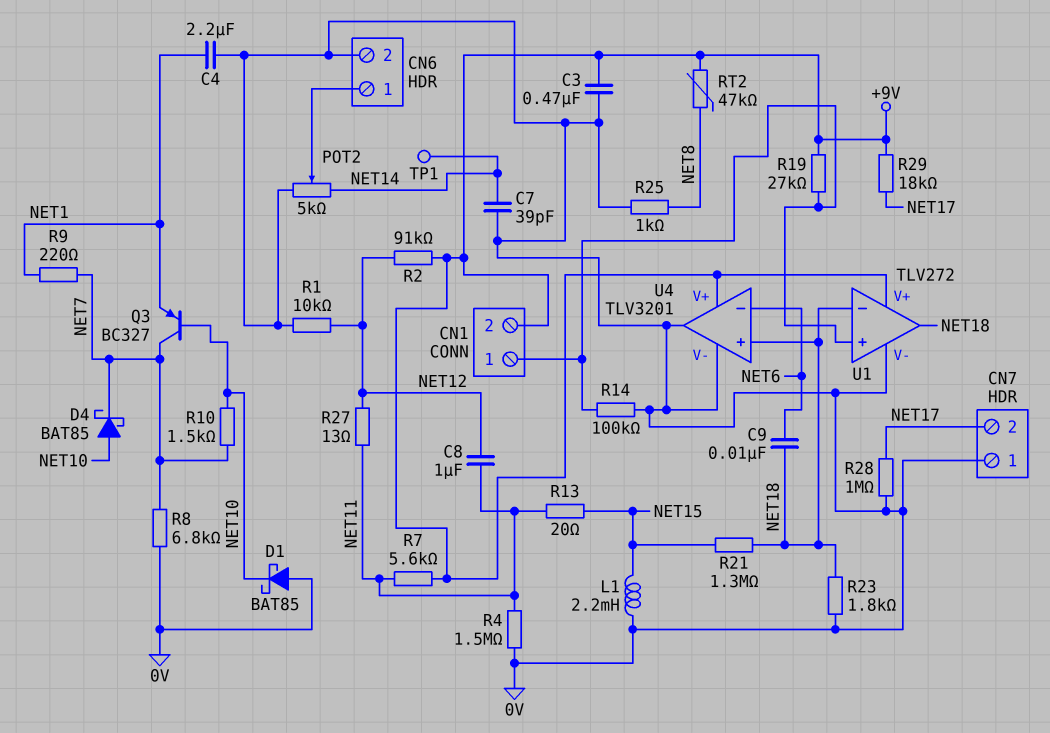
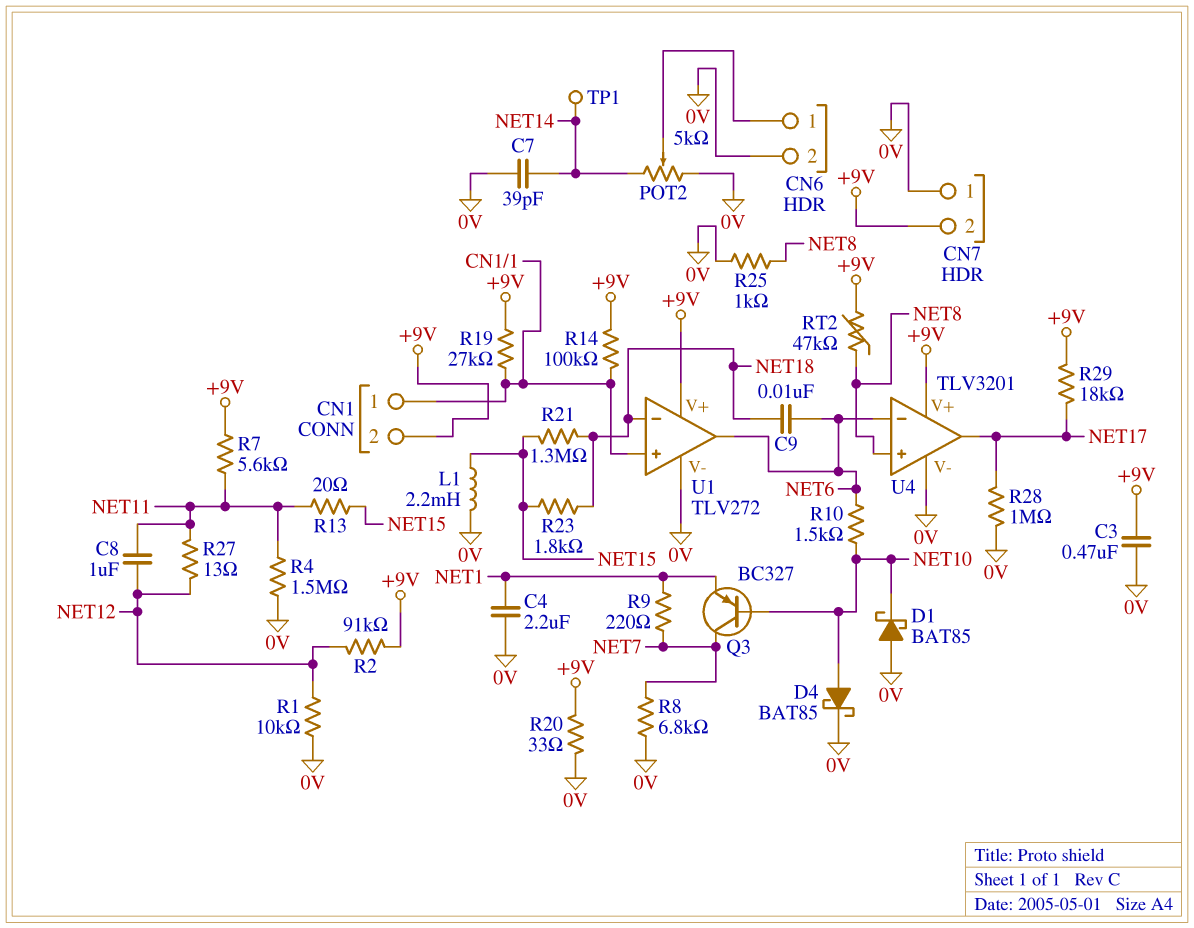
CN7 pin 2: NET17 -> +9V
D4: schottky BAT85 (A NET10, K NET7) -> schottky BAT85 (A NET10, K 0V)
R10: 1.5k (NET7, NET10) -> 1.5k (NET6, NET10)
R14: 100k (0V, CN1/1) -> 100k (+9V, CN1/1)
R20: none -> 33 (+9V, 0V)
R23: 1.8k (0V, NET18) -> 1.8k (NET15, NET18)
U1 pin out: NET18 -> NET6
U4 pin in+: NET18 -> NET8
U4 pin out: 0V -> NET17

